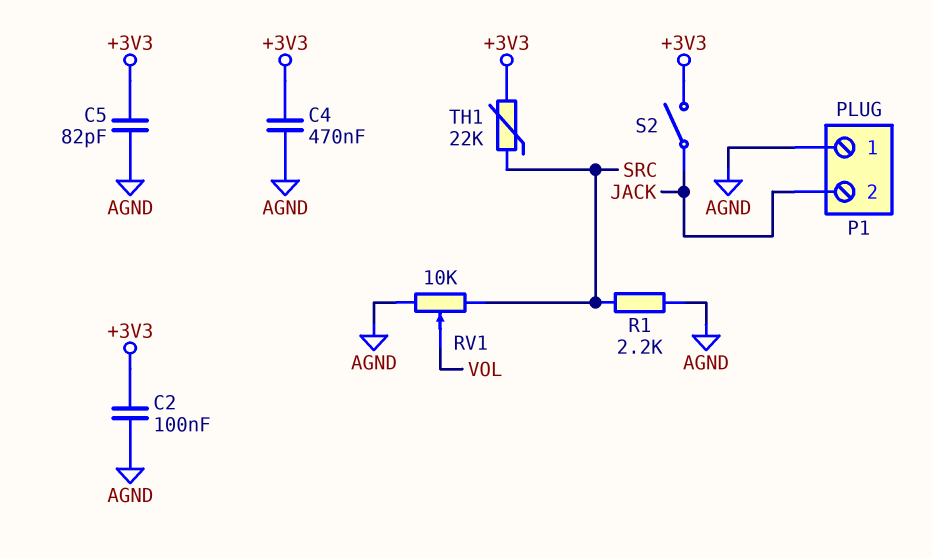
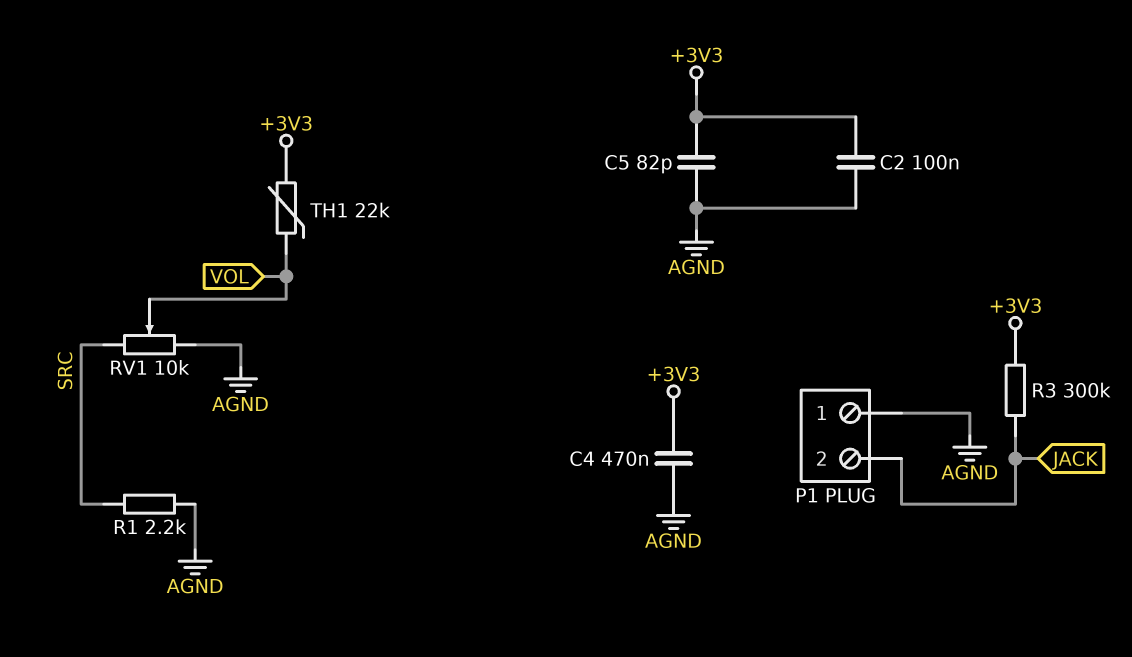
R3: none -> 300k (+3V3, JACK)
S2: switch (+3V3, JACK) -> none
TH1: 22k (+3V3, SRC) -> 22k (+3V3, VOL)

